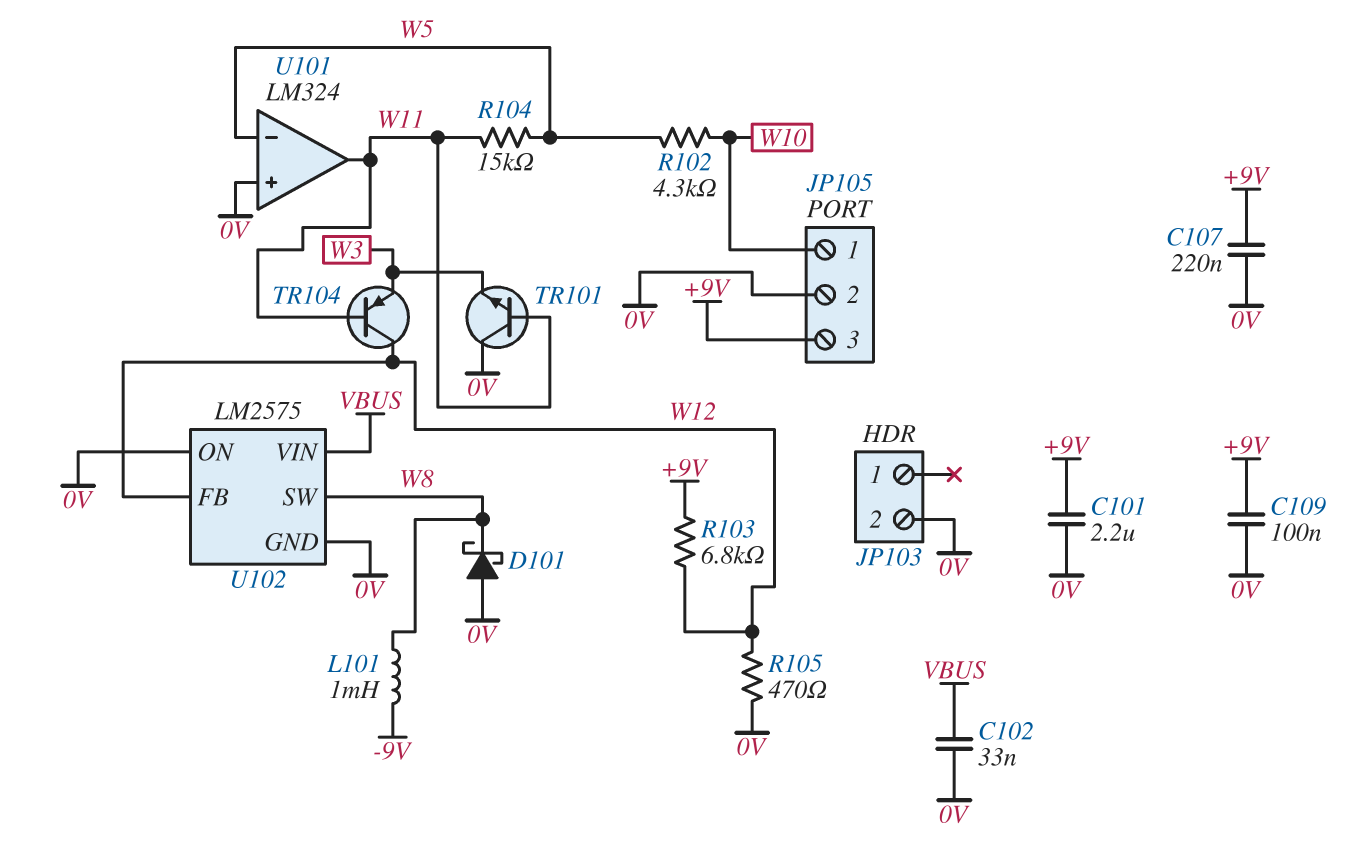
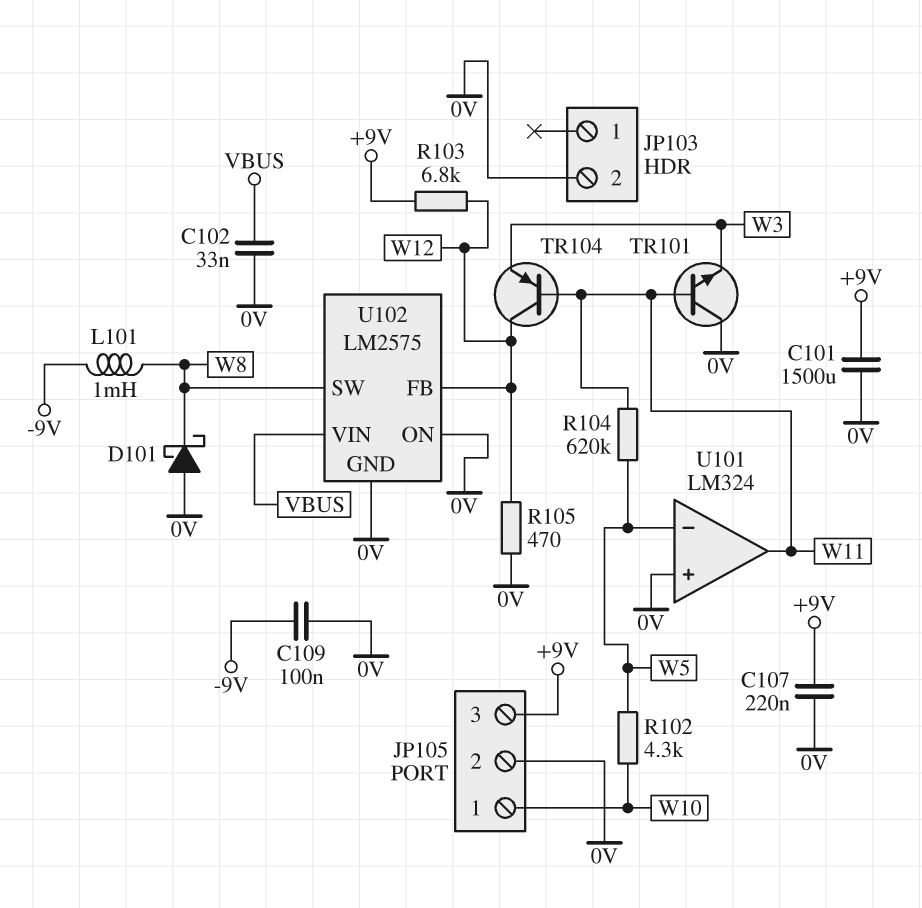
C101: 2.2uF (+9V, 0V) -> 1500uF (+9V, 0V)
C109: 100nF (+9V, 0V) -> 100nF (-9V, 0V)
R104: 15k (W5, W11) -> 620k (W5, W11)

